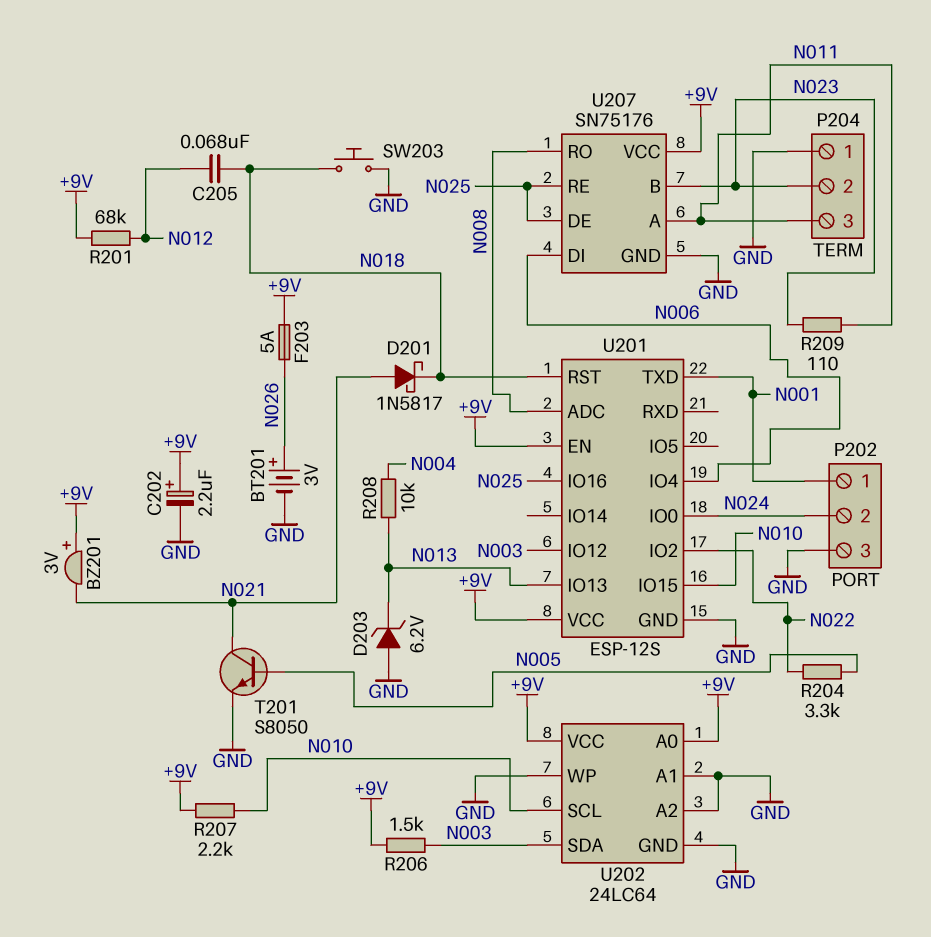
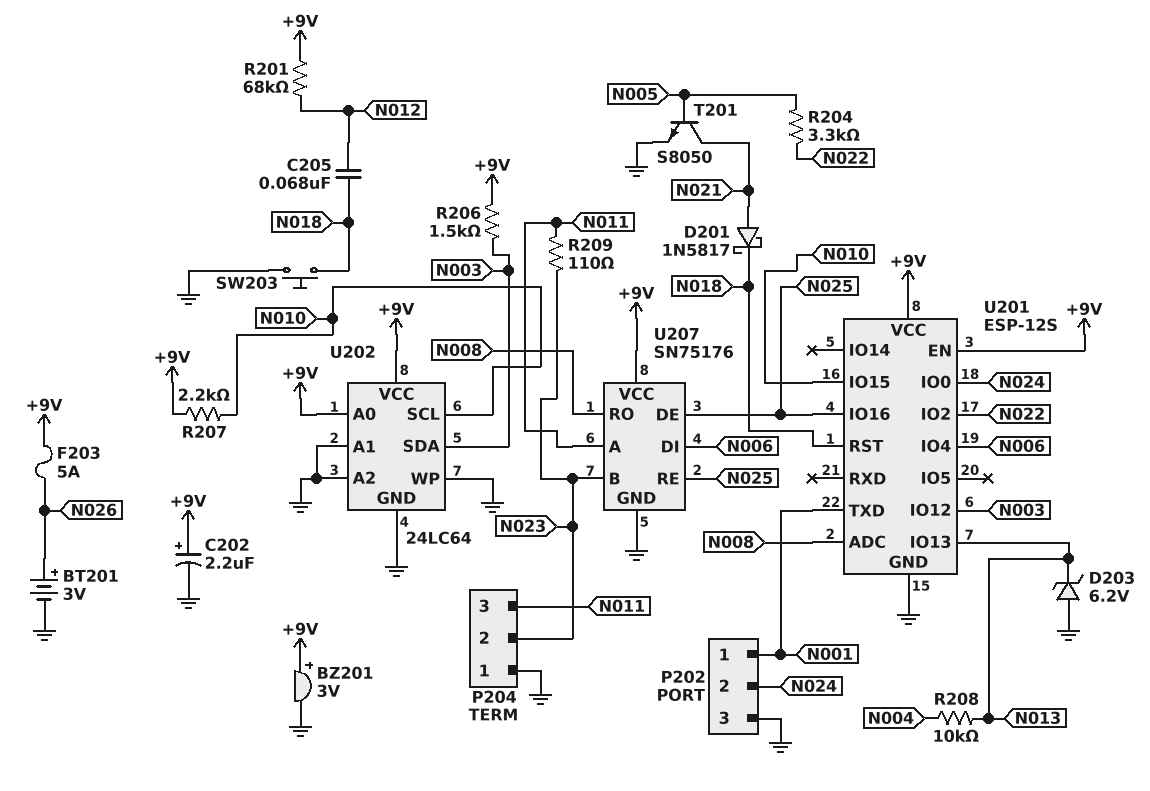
BZ201: buzzer 3V (plus +9V, minus N021) -> buzzer 3V (plus +9V, minus GND)

